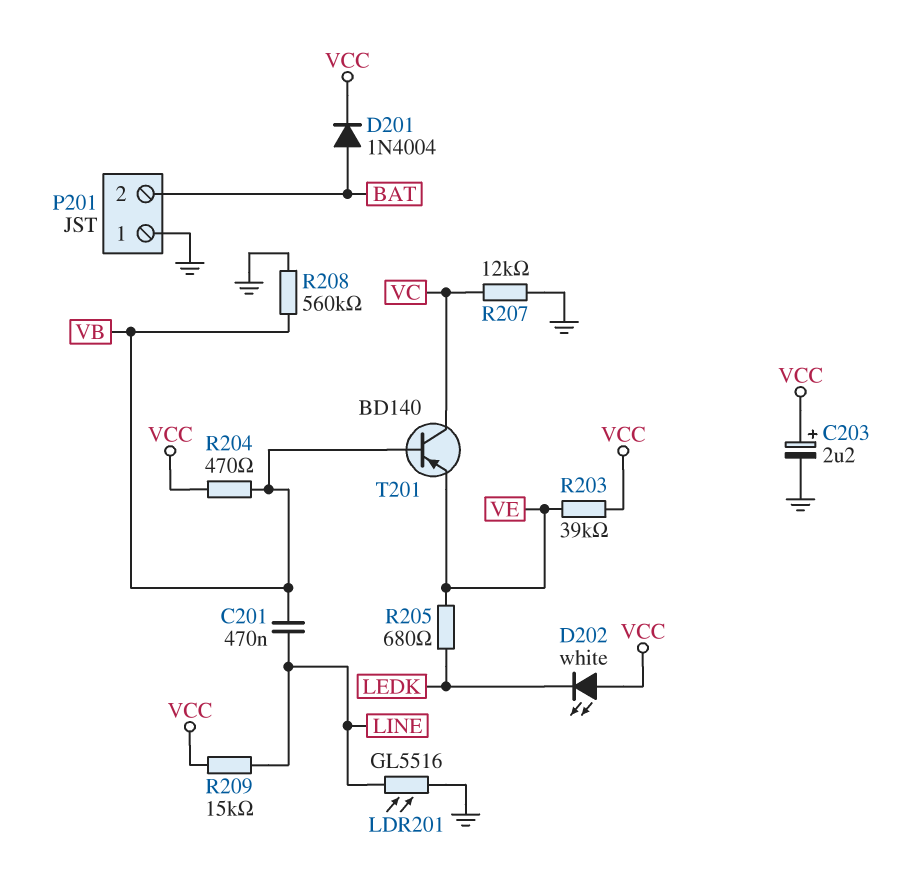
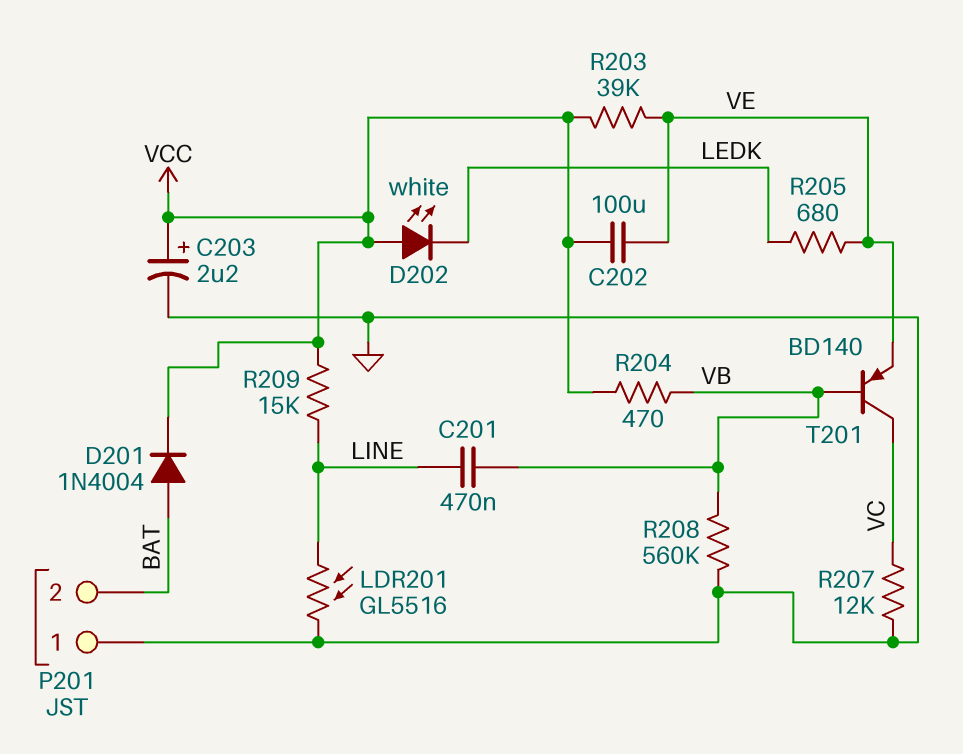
C202: none -> 100uF (VCC, VE)

